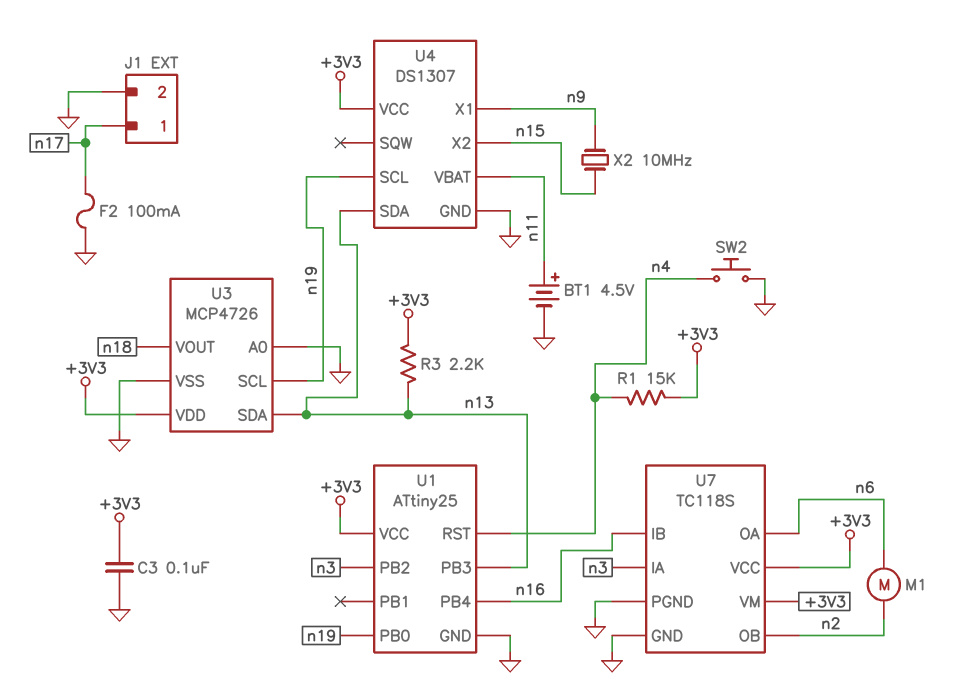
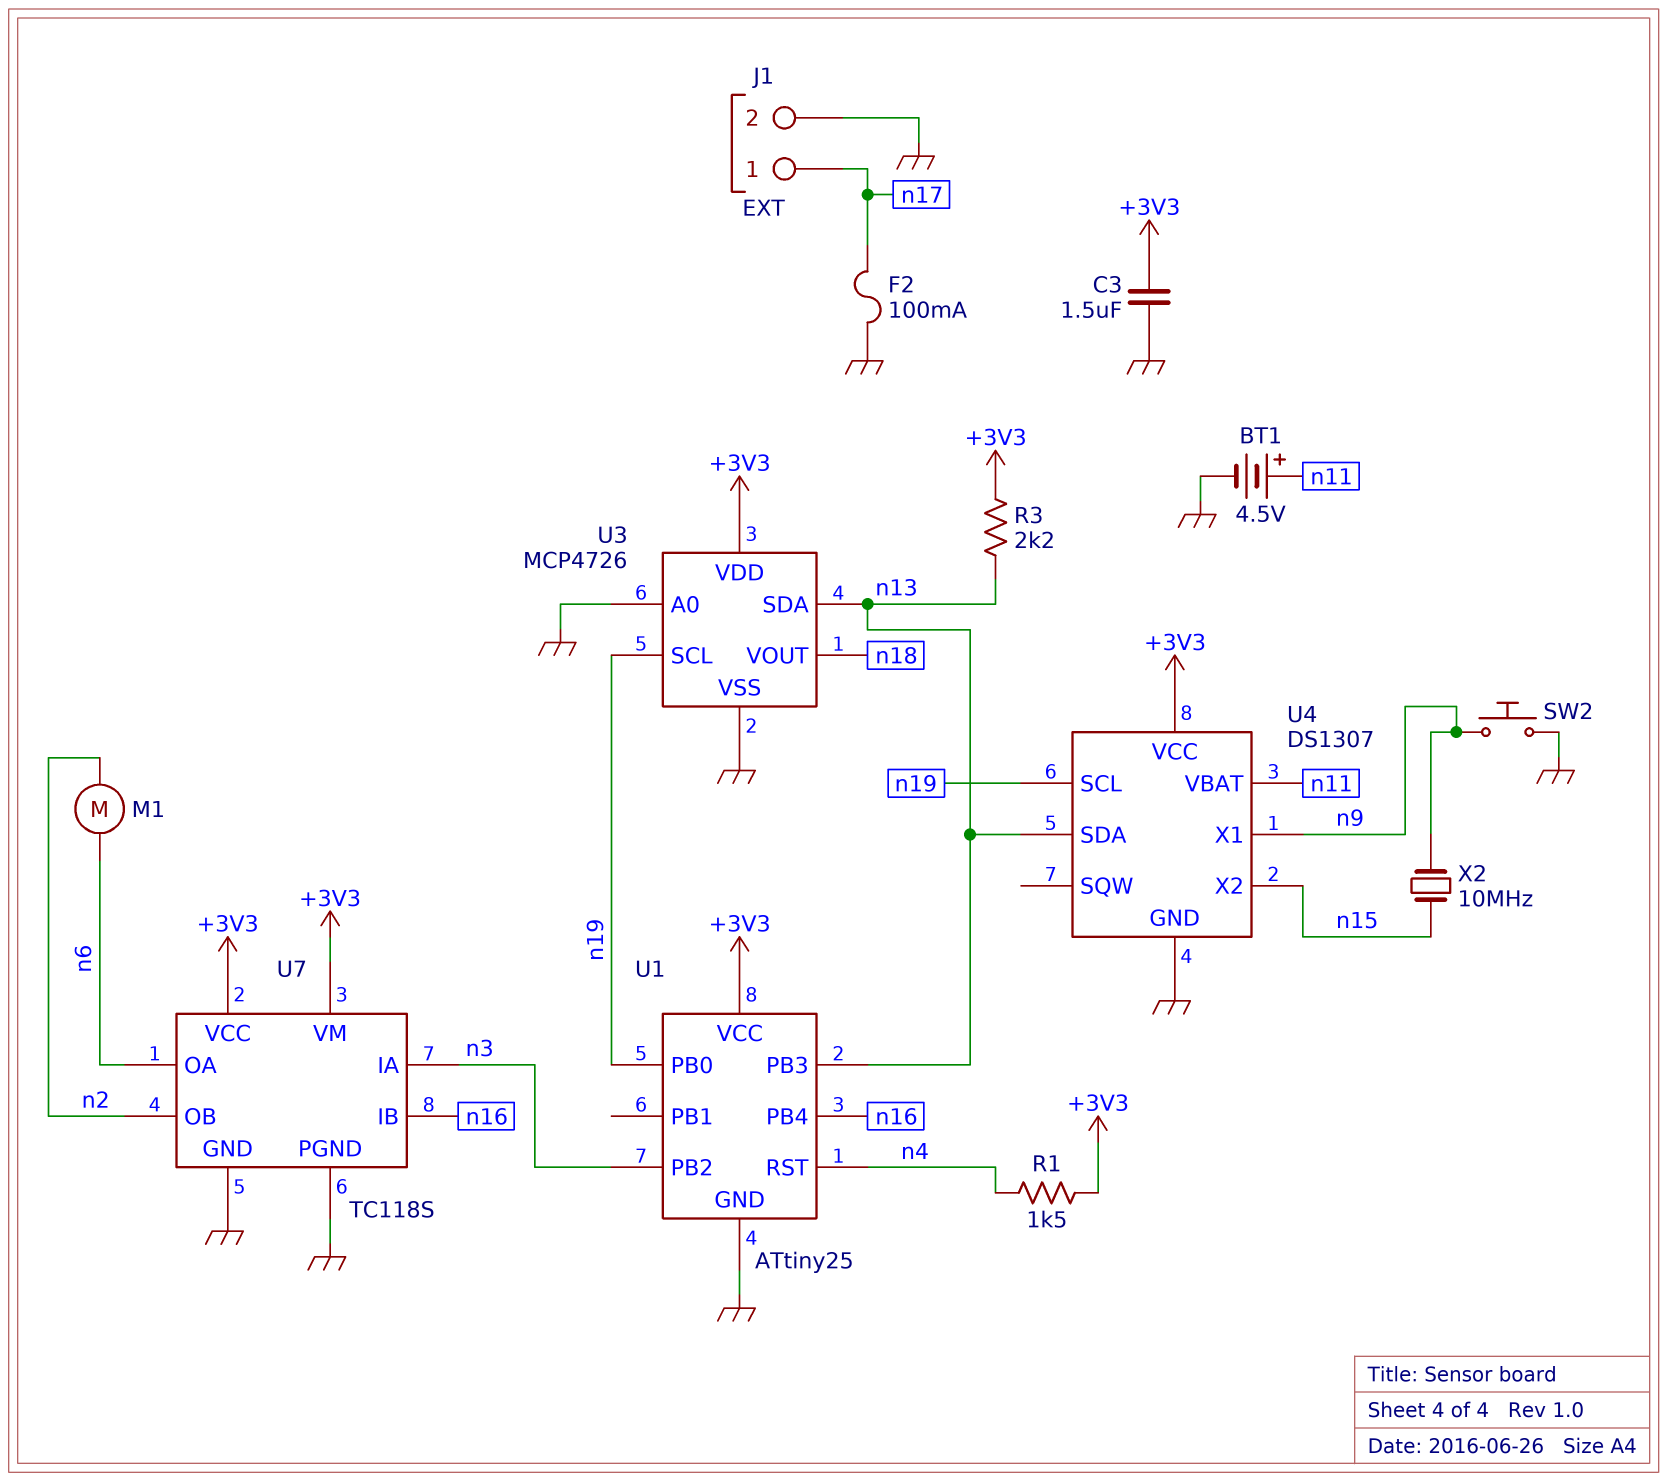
C3: 100nF (+3V3, GND) -> 1.5uF (+3V3, GND)
R1: 15k (+3V3, n4) -> 1.5k (+3V3, n4)
SW2: button (GND, n4) -> button (GND, n9)

